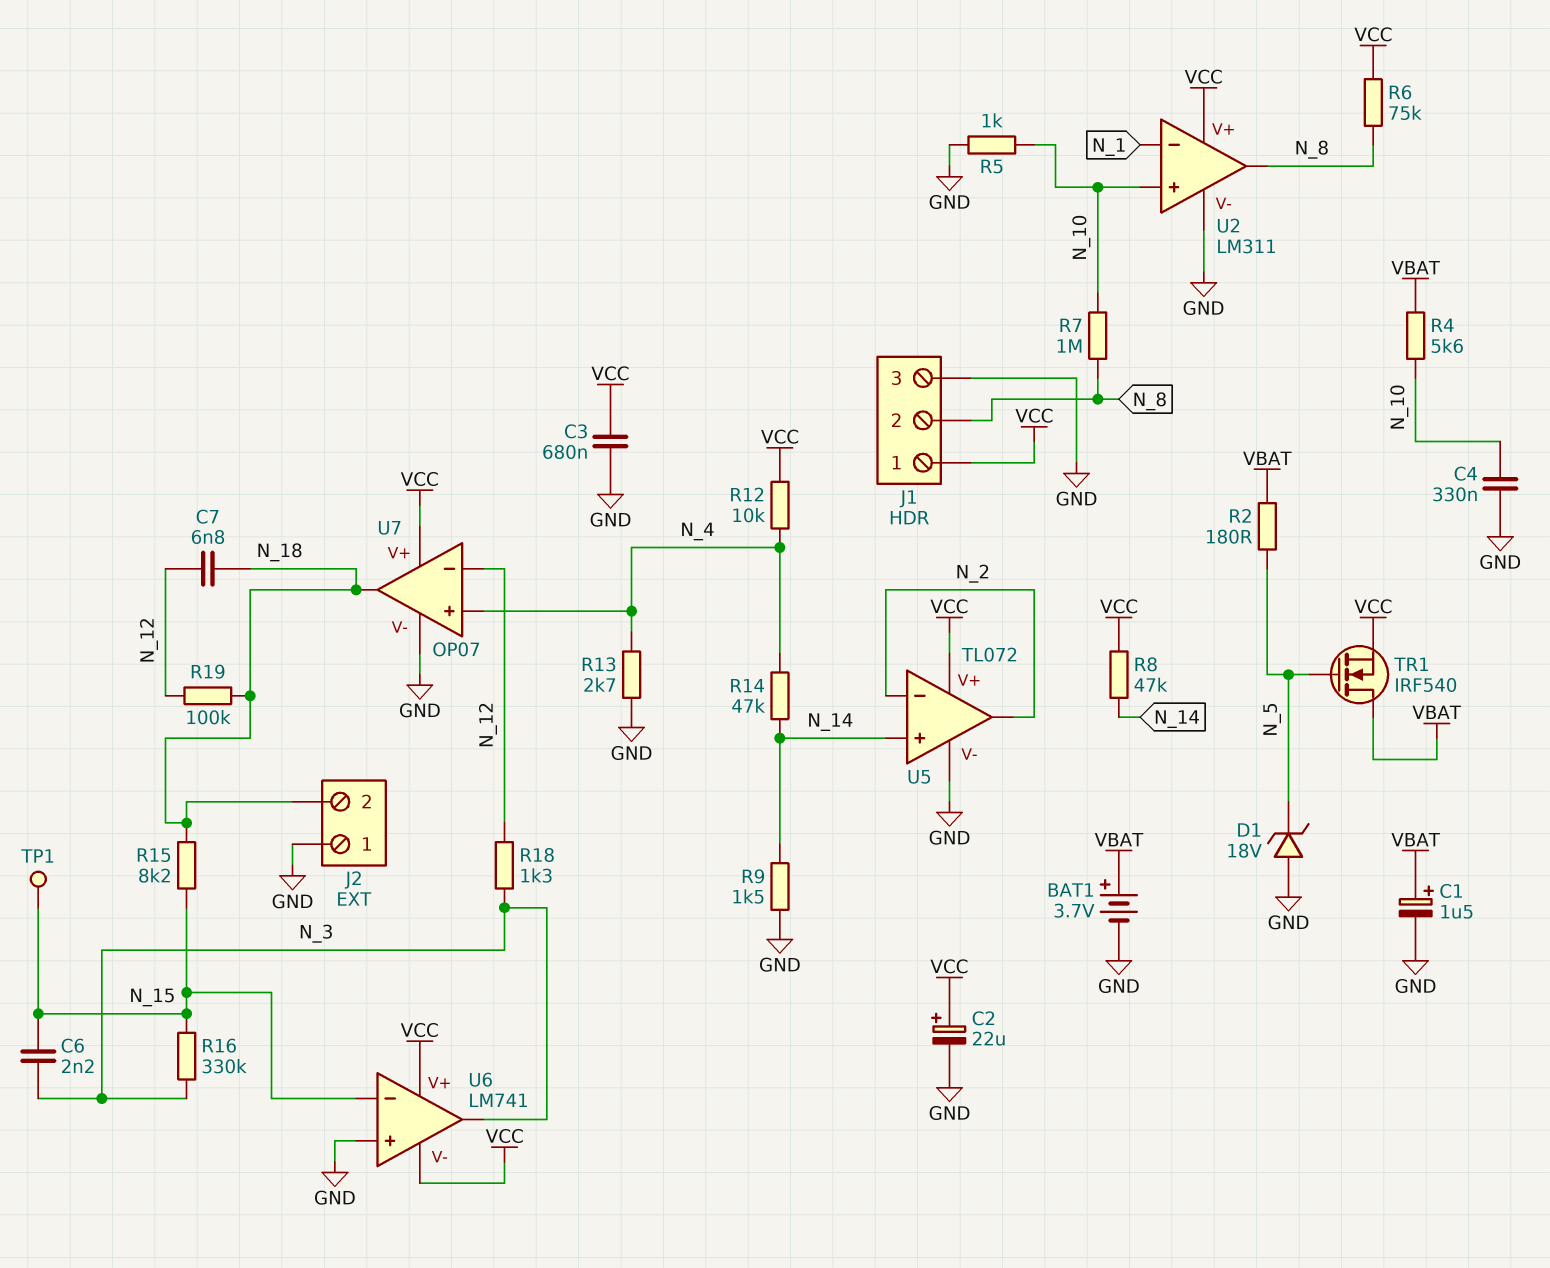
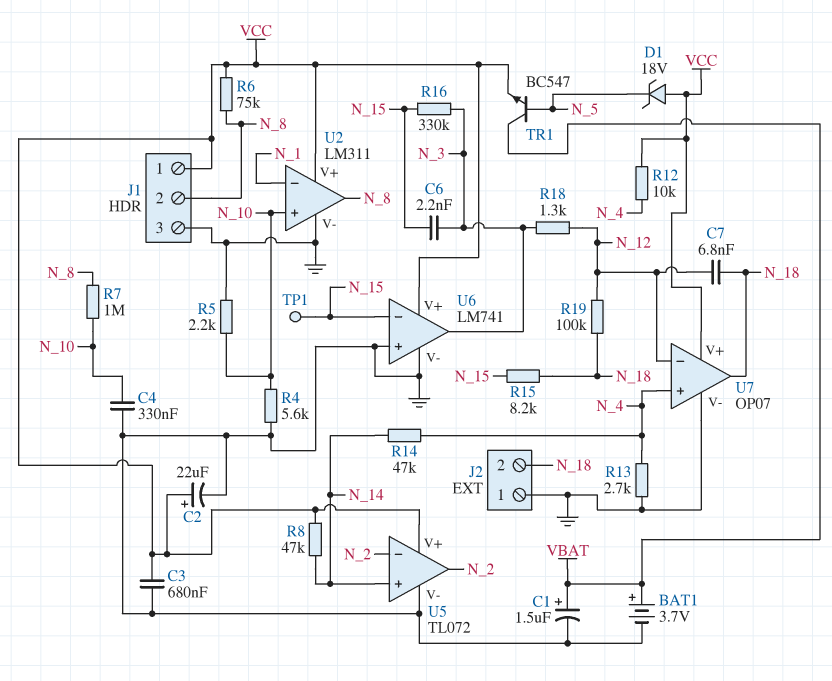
D1: zener 18V (A GND, K N_5) -> zener 18V (A VCC, K N_5)
R2: 180 (N_5, VBAT) -> none
R4: 5.6k (N_10, VBAT) -> 5.6k (GND, N_10)
R5: 1k (GND, N_10) -> 2.2k (GND, N_10)
R9: 1.5k (GND, N_14) -> none
TR1: NMOS IRF540 (G N_5, D VBAT, S VCC) -> NPN BC547 (B N_5, C VBAT, E VCC)
U6 pin V-: VCC -> GND

